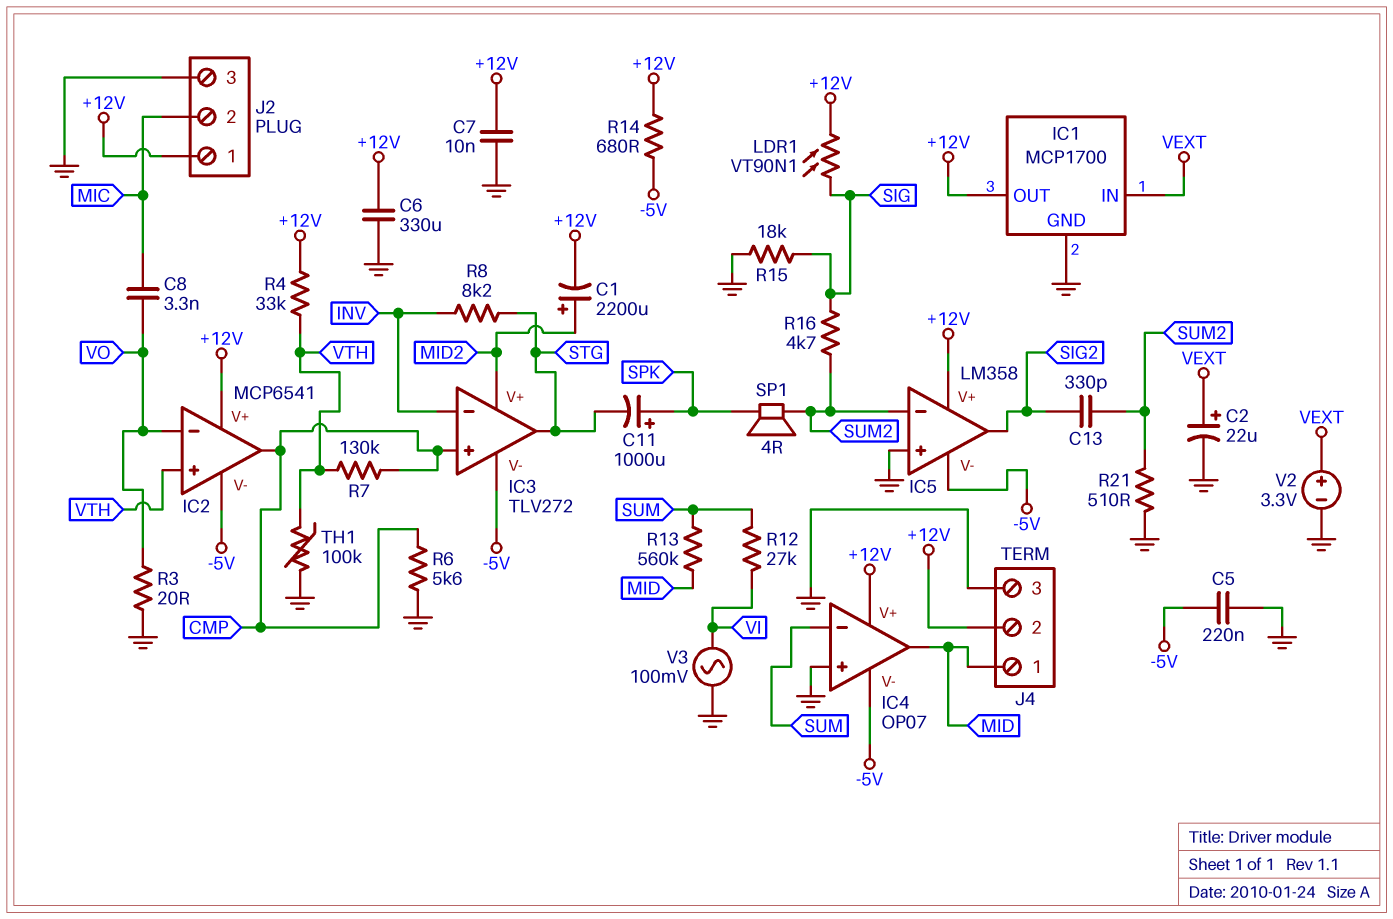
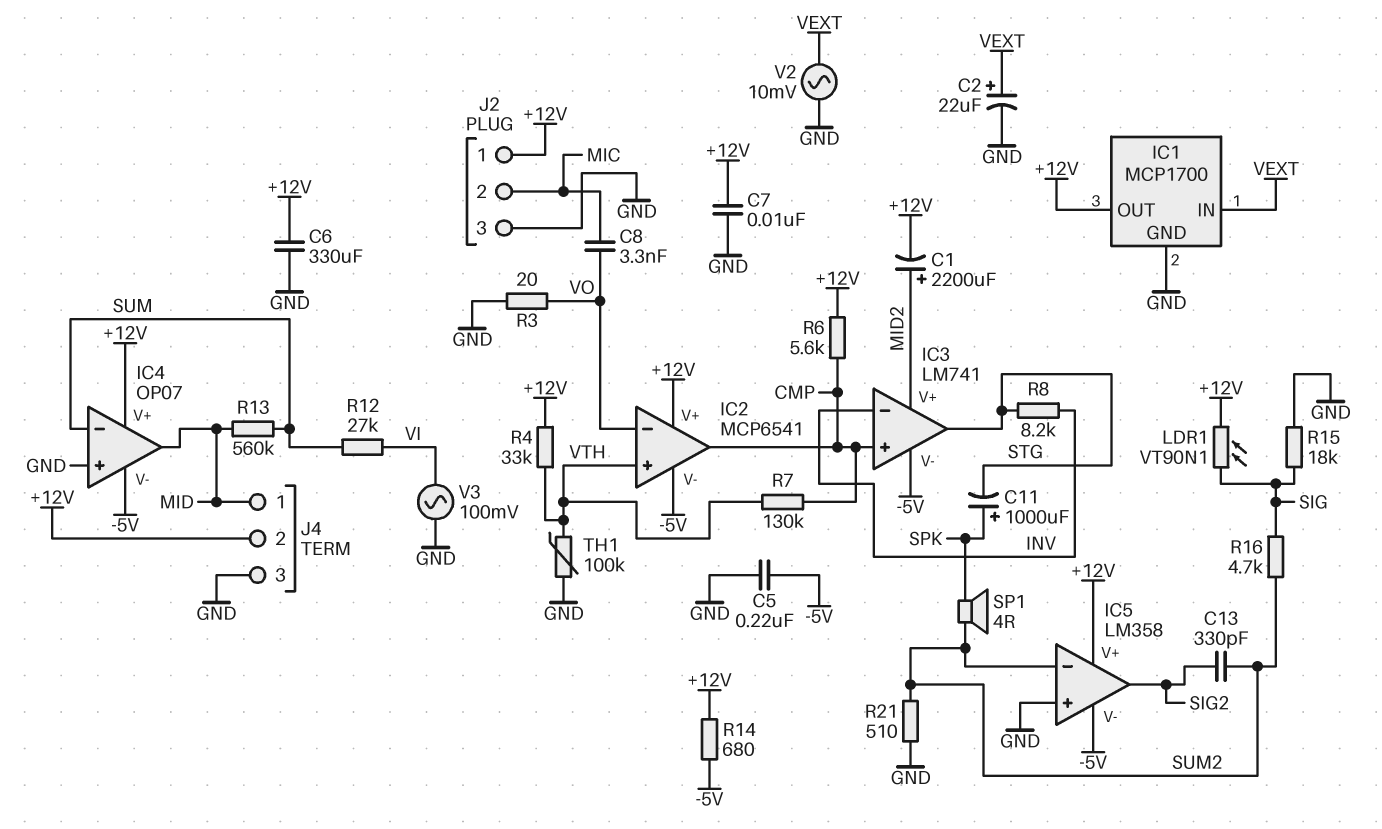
IC3: TLV272 -> LM741
R6: 5.6k (CMP, GND) -> 5.6k (+12V, CMP)
V2: 3.3V (plus VEXT, minus GND) -> AC 10mV (GND, VEXT)

